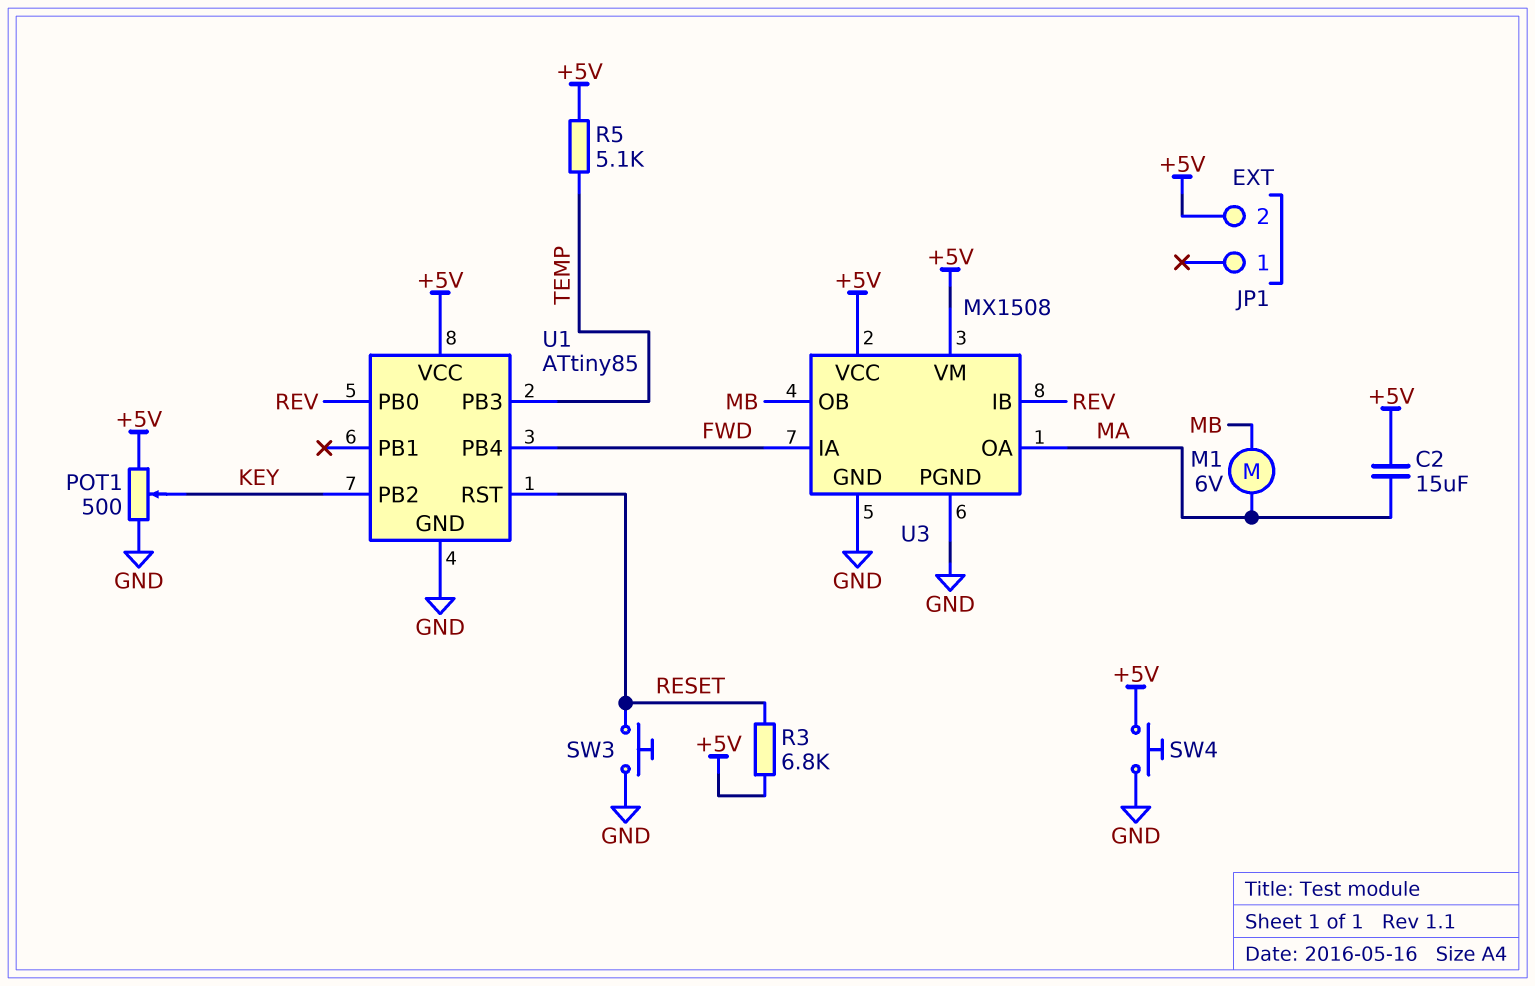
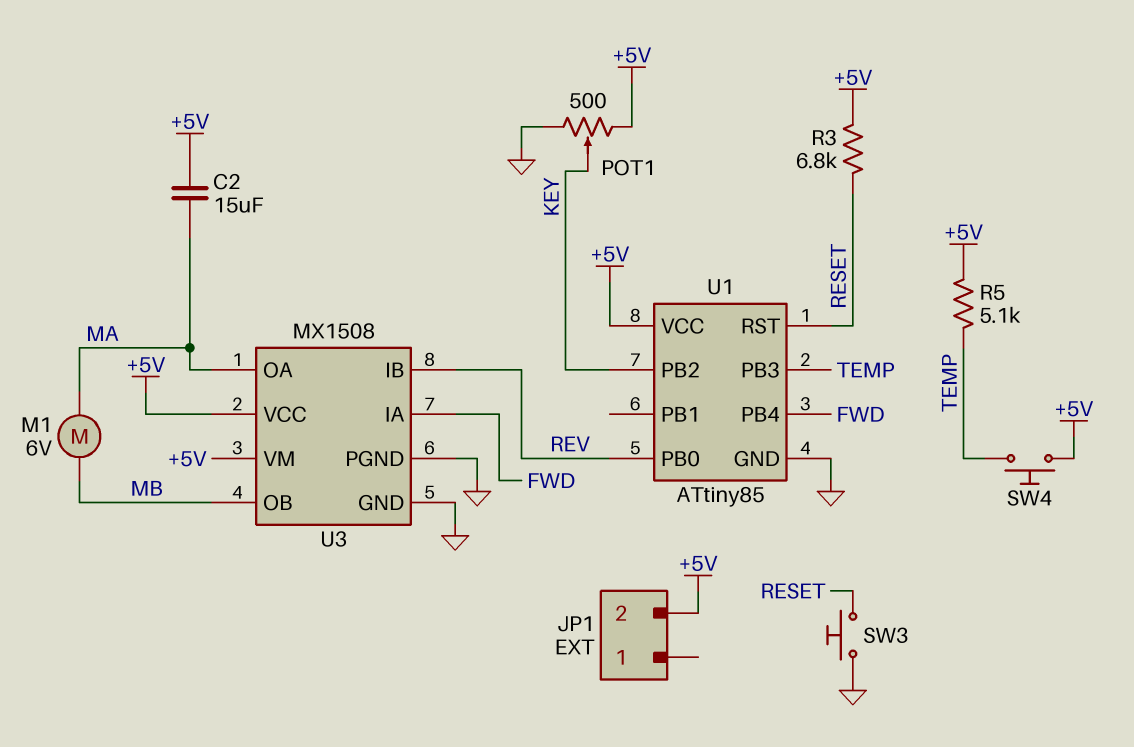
SW4: button (+5V, GND) -> button (+5V, TEMP)

